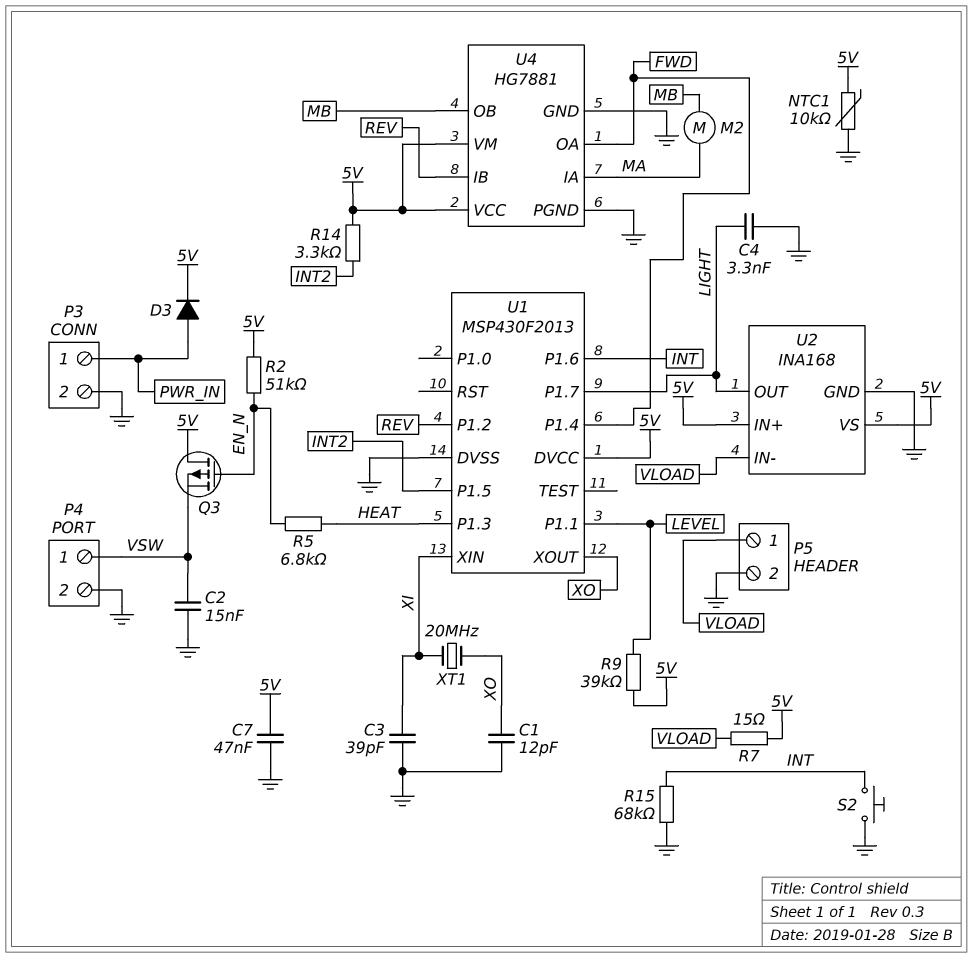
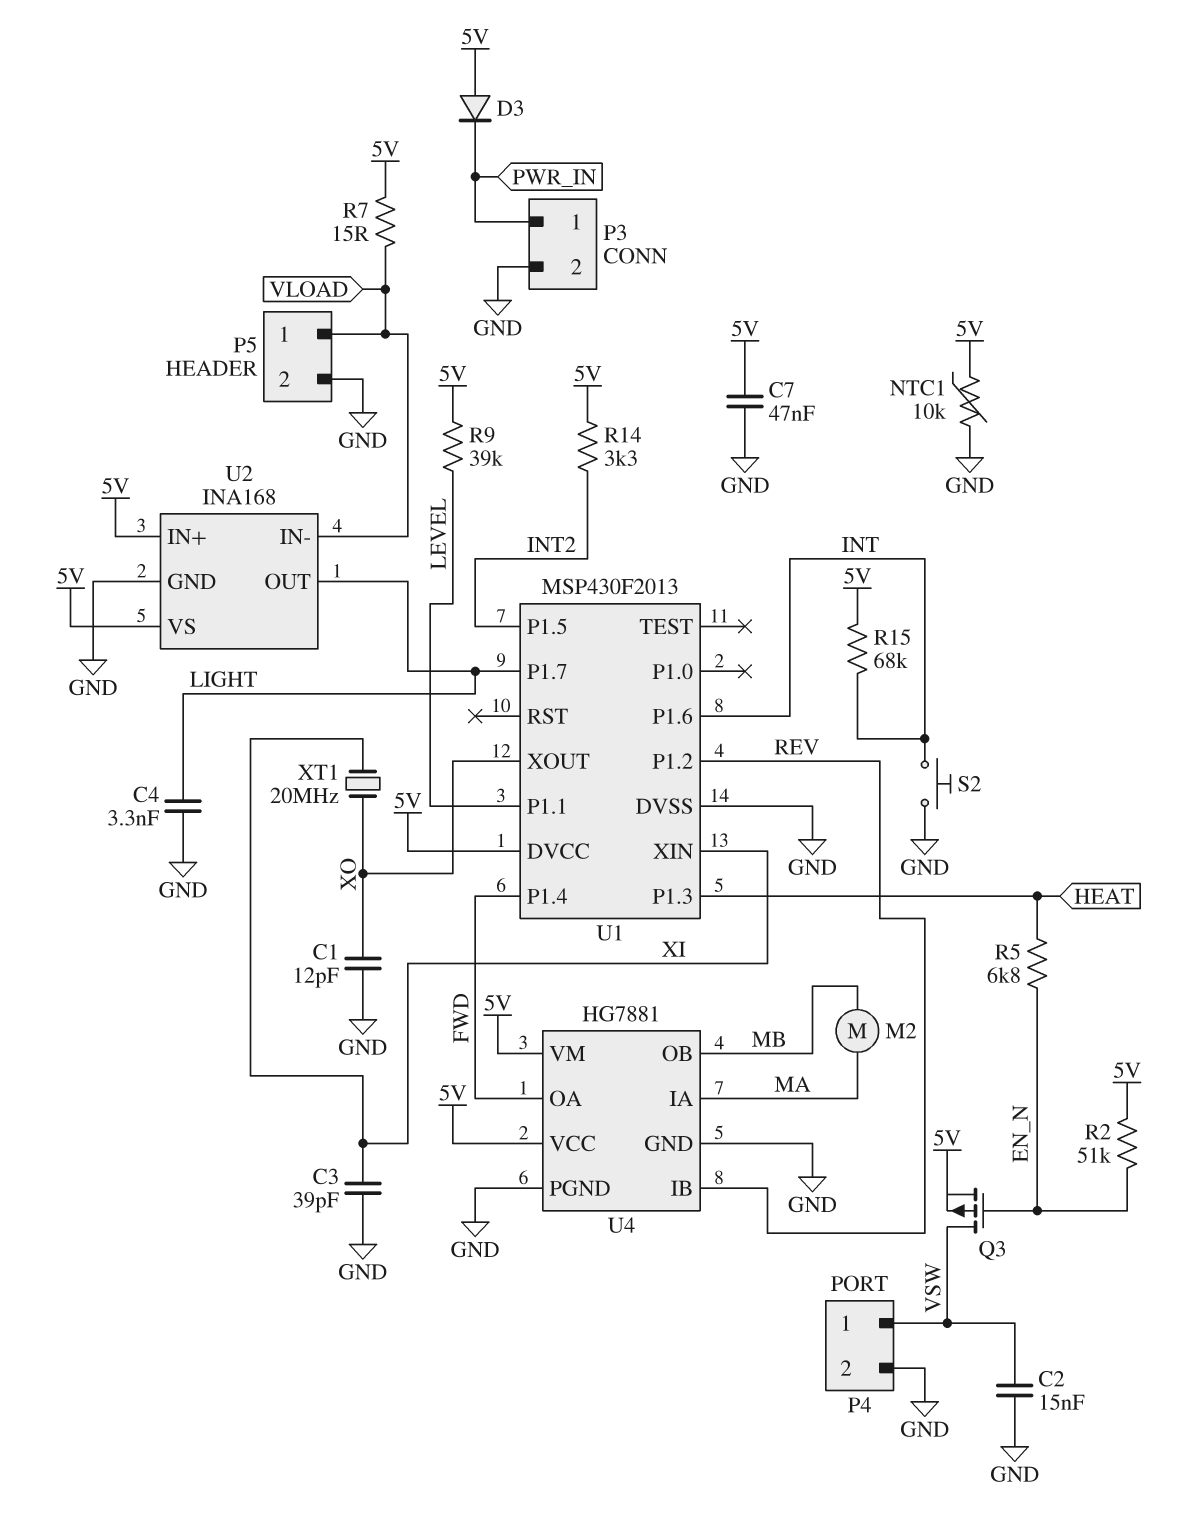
D3: diode (A PWR_IN, K 5V) -> diode (A 5V, K PWR_IN)
Q3: PMOS (G EN_N, D 5V, S VSW) -> PMOS (G EN_N, D VSW, S 5V)
R15: 68k (GND, INT) -> 68k (5V, INT)

